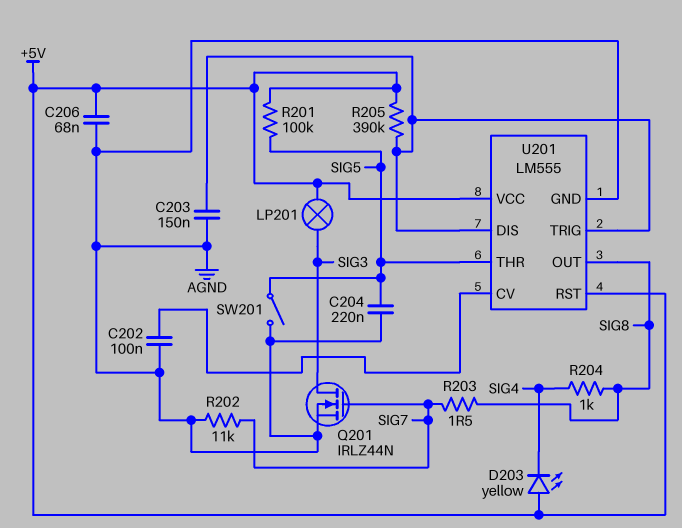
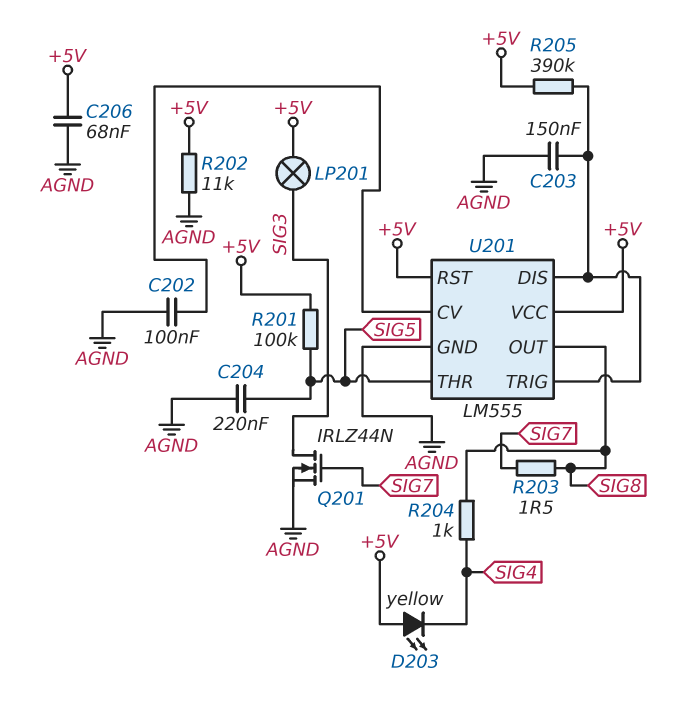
R202: 11k (AGND, SIG7) -> 11k (+5V, AGND)
SW201: switch (AGND, SIG5) -> none

